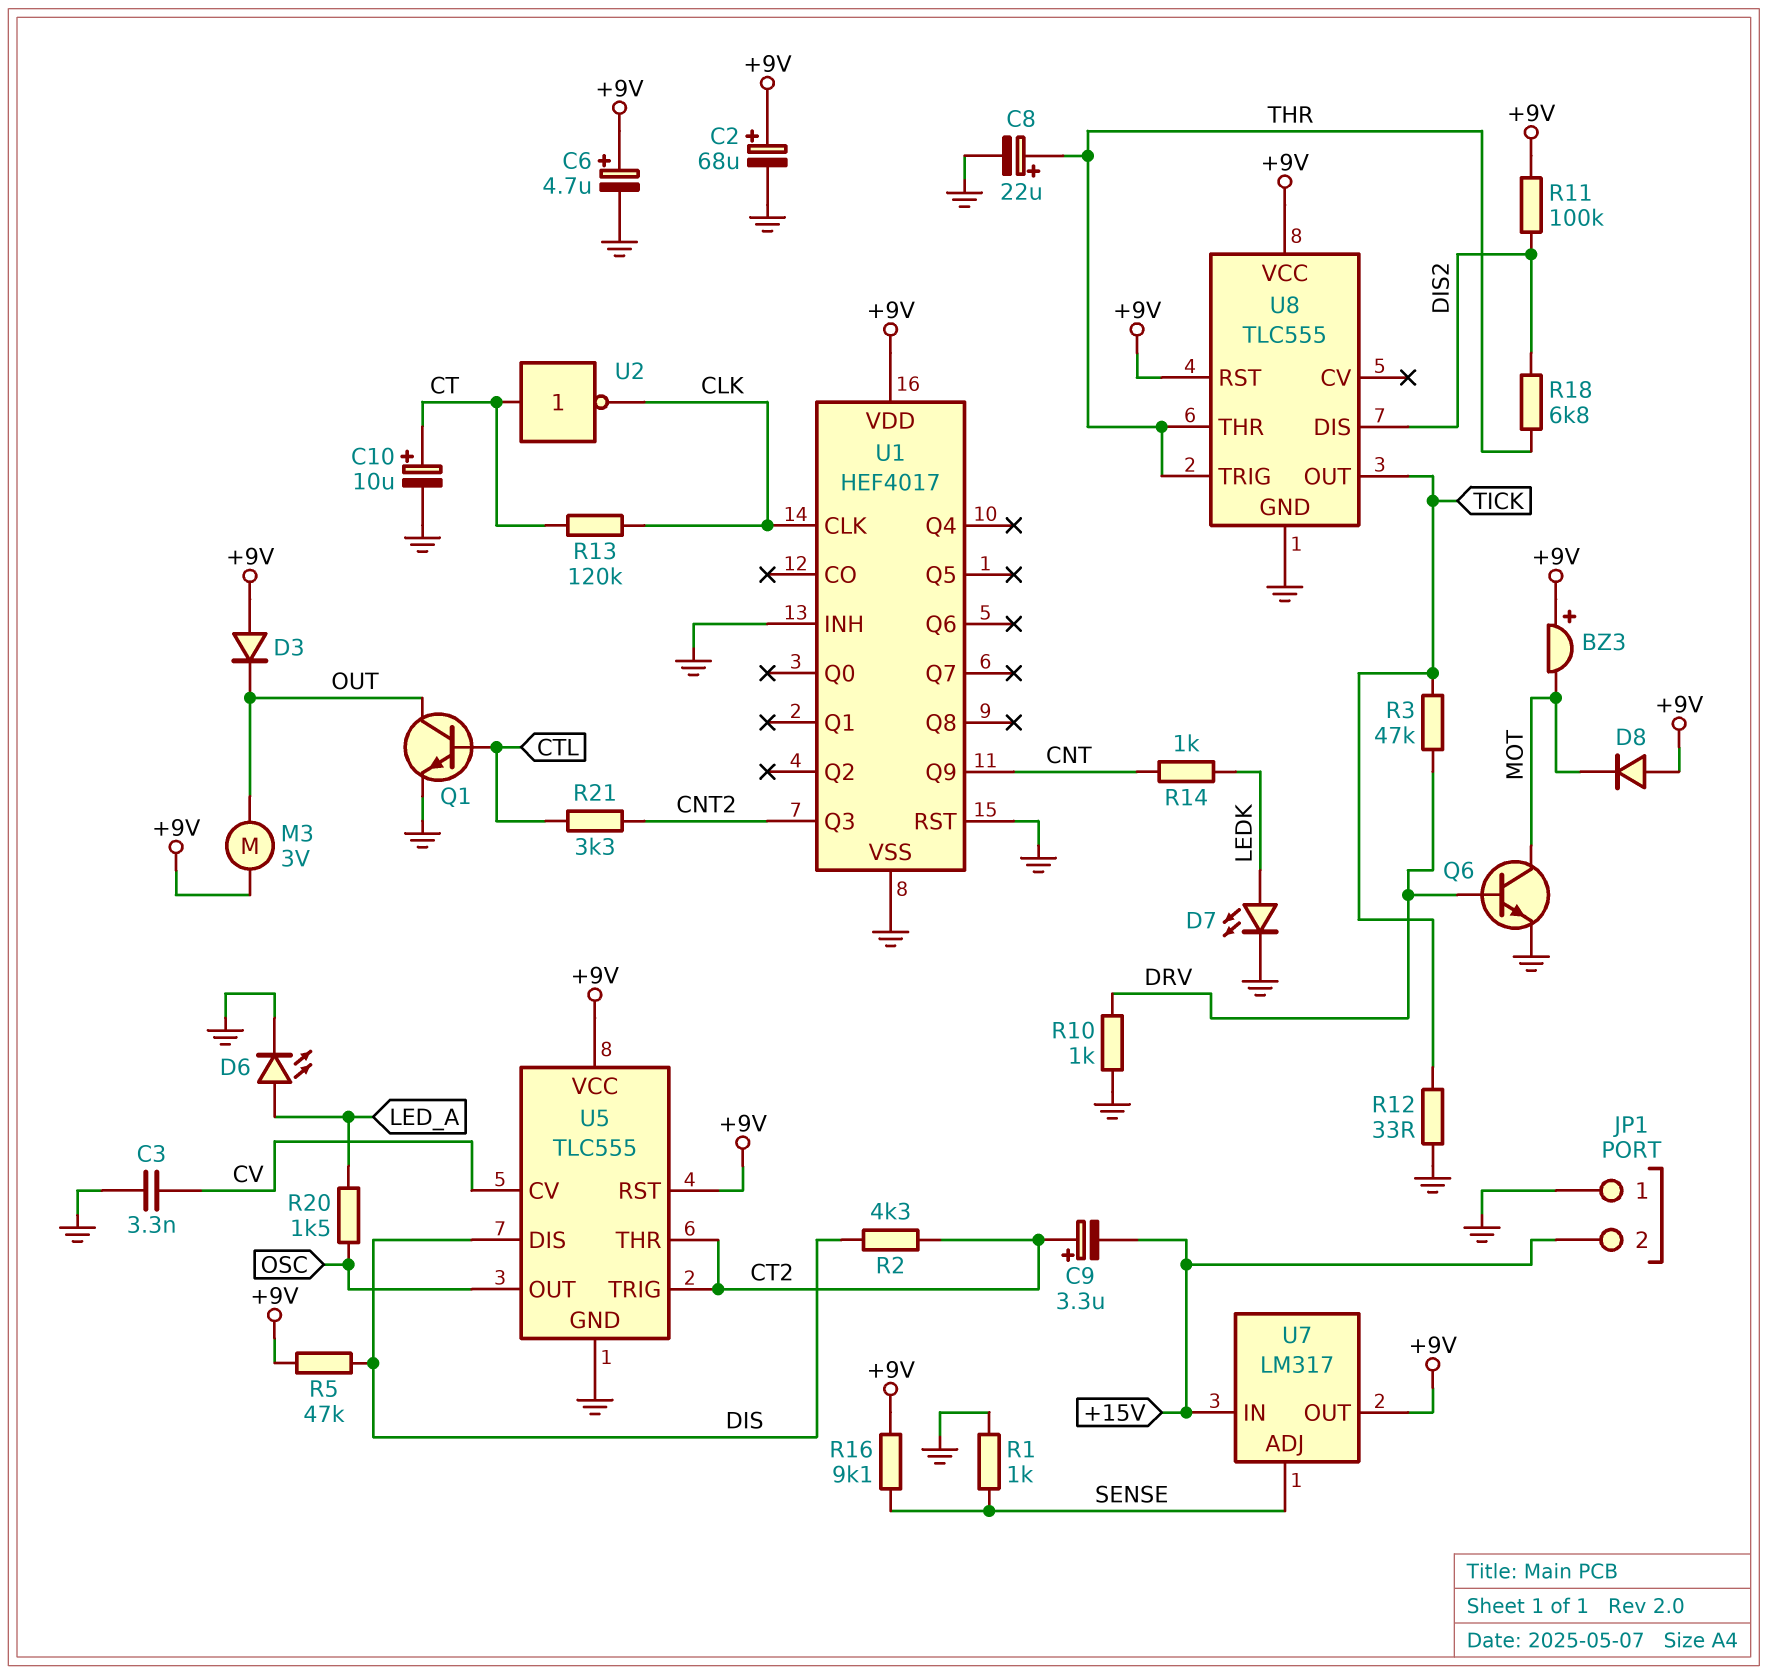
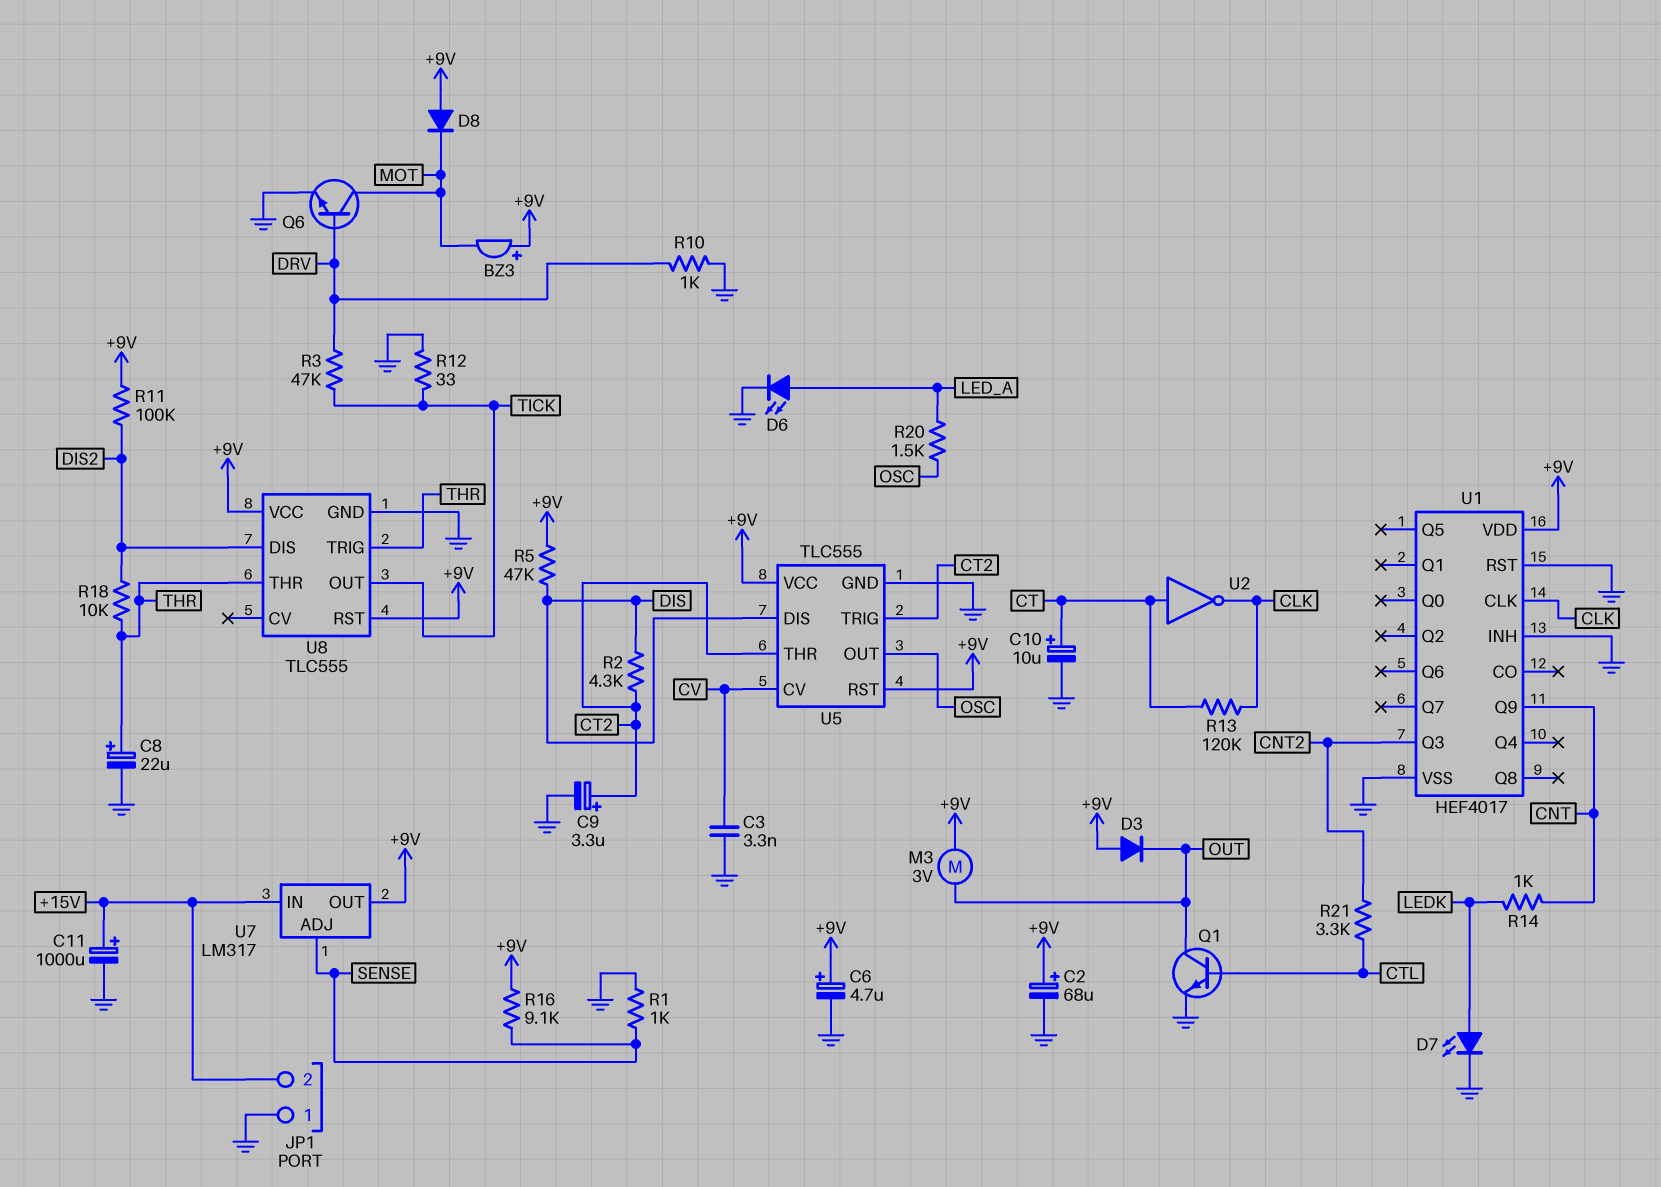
C9: 3.3uF (plus CT2, minus +15V) -> 3.3uF (plus CT2, minus GND)
C11: none -> 1000uF (plus +15V, minus GND)
R18: 6.8k (DIS2, THR) -> 10k (DIS2, THR)

